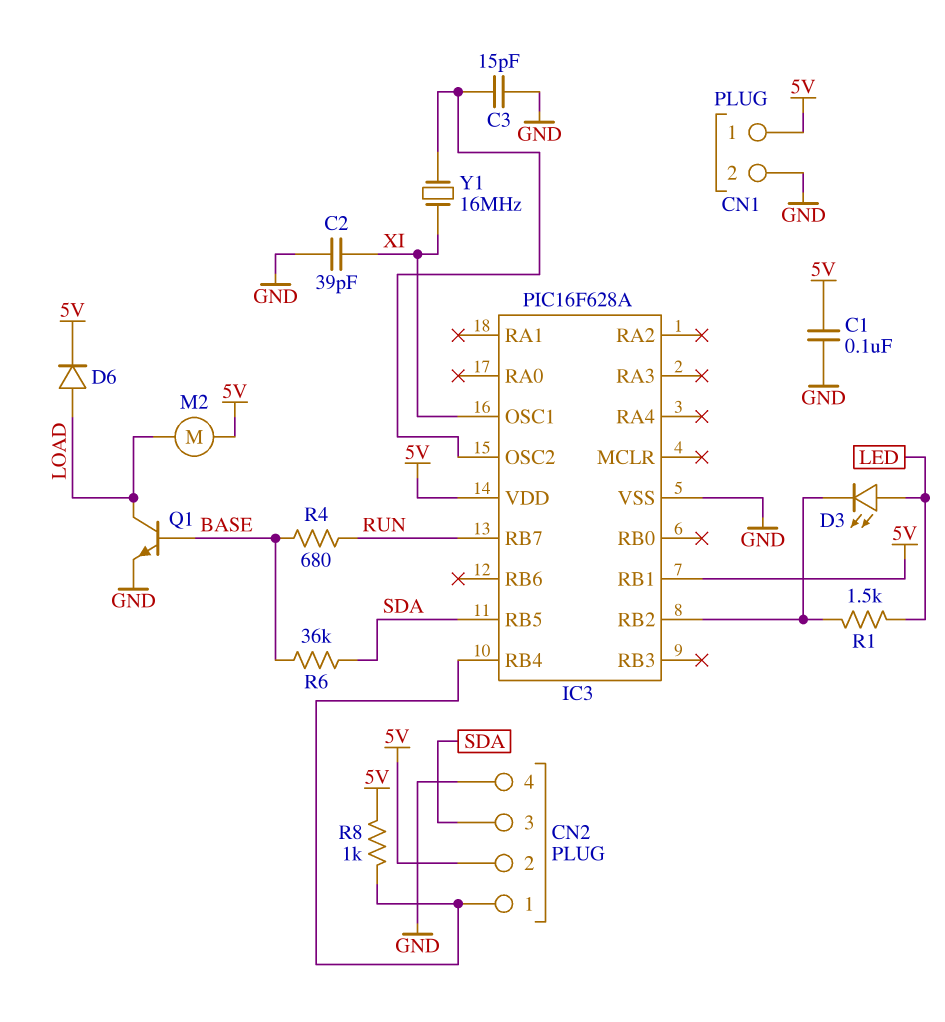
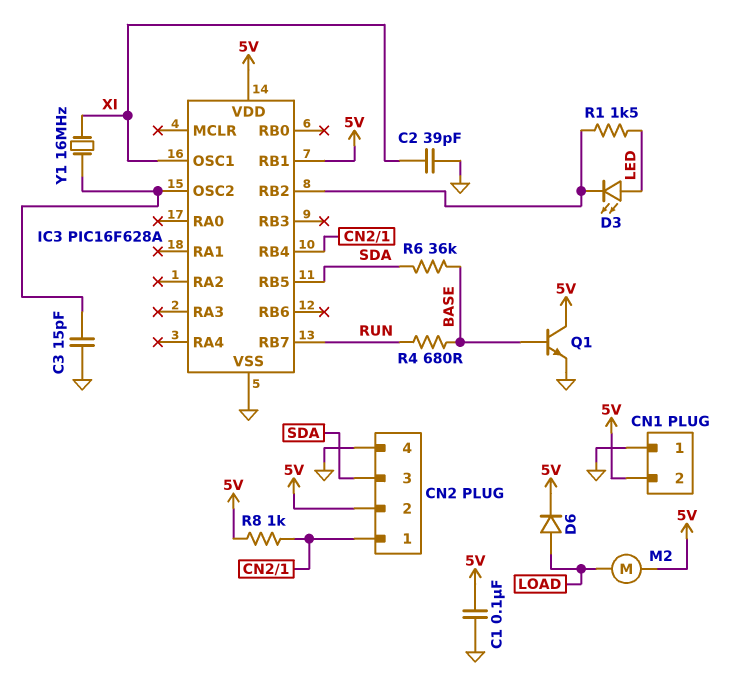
CN1 pin 1: 5V -> GND
CN1 pin 2: GND -> 5V
Q1: NPN (B BASE, C LOAD, E GND) -> NPN (B BASE, C 5V, E GND)

